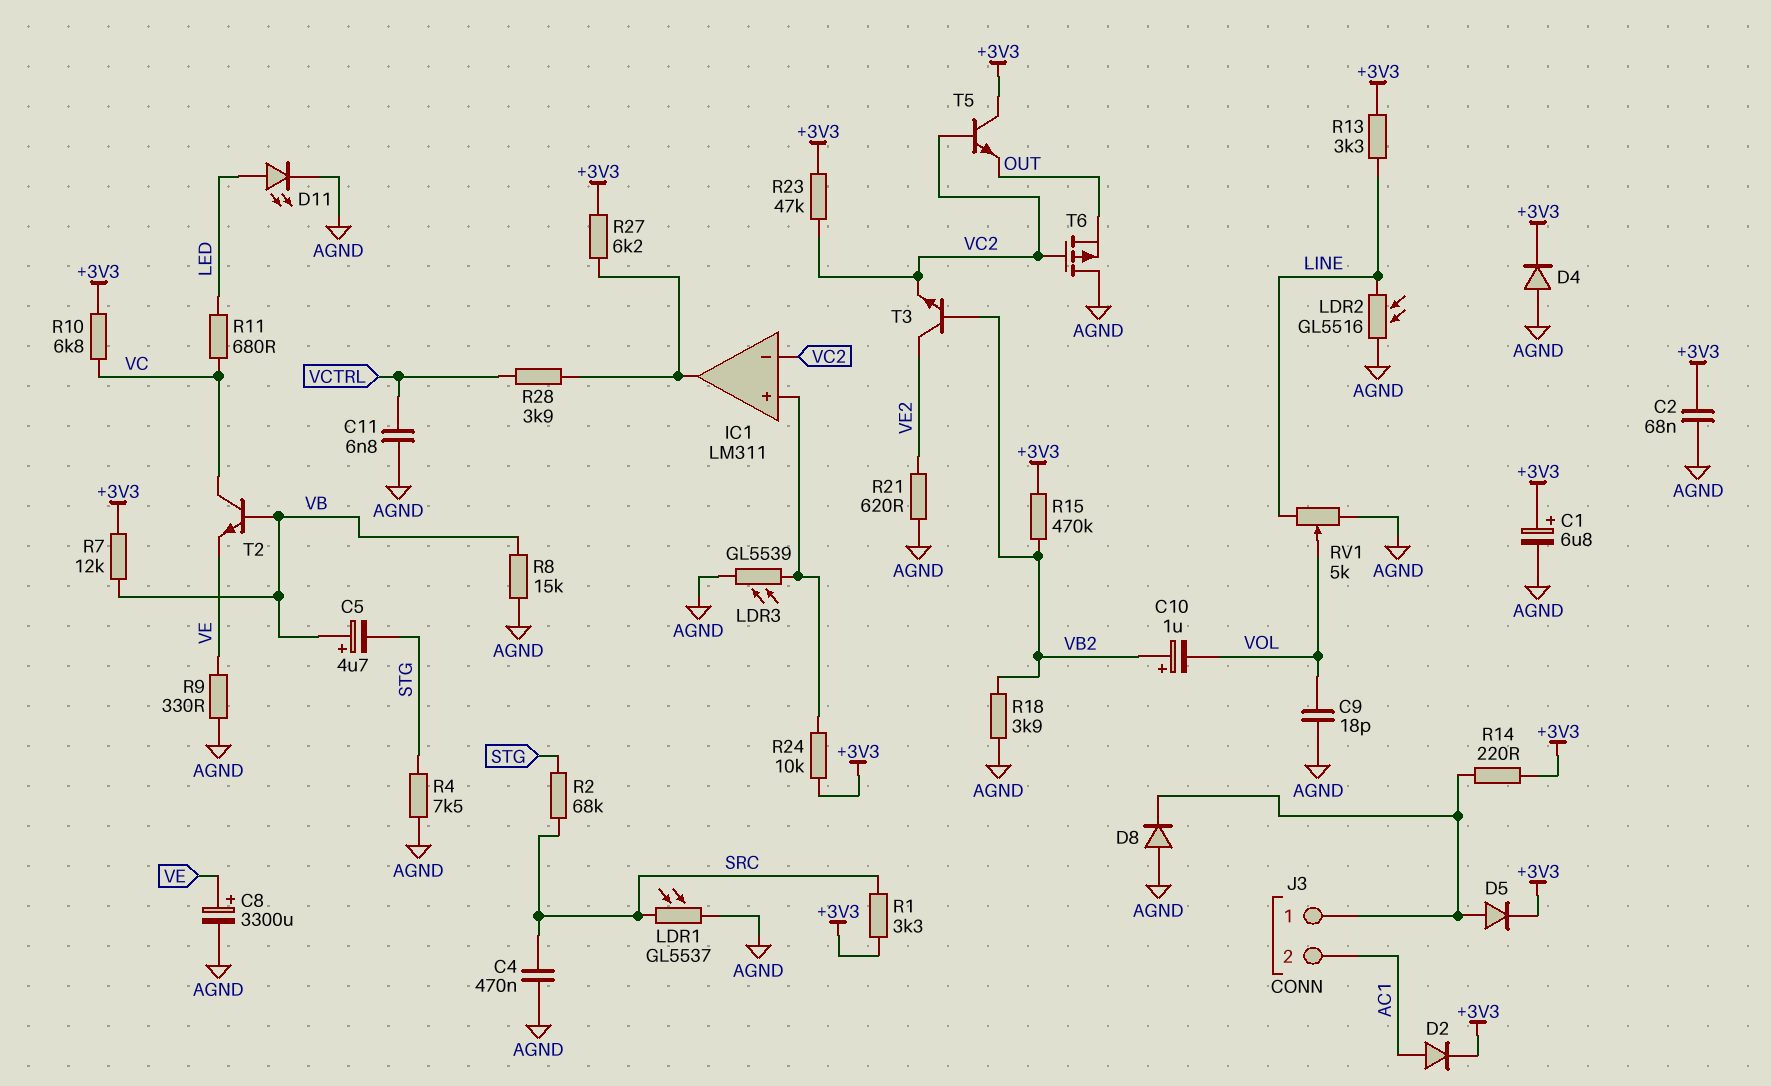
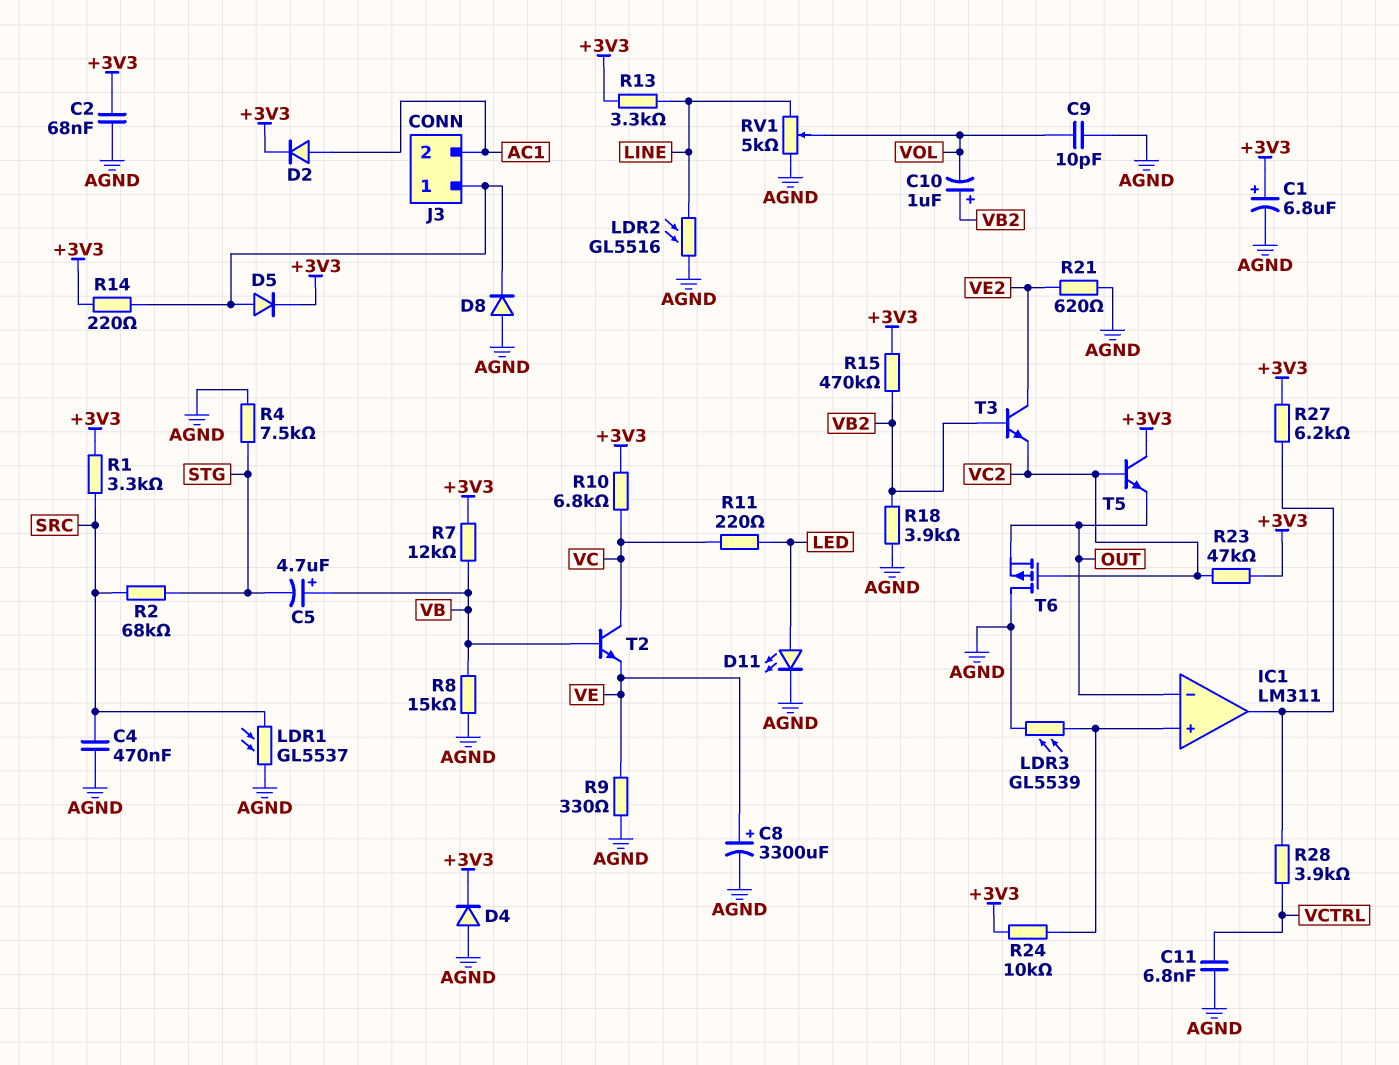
C9: 18pF (AGND, VOL) -> 10pF (AGND, VOL)
IC1 pin in-: VC2 -> OUT
R11: 680 (LED, VC) -> 220 (LED, VC)

